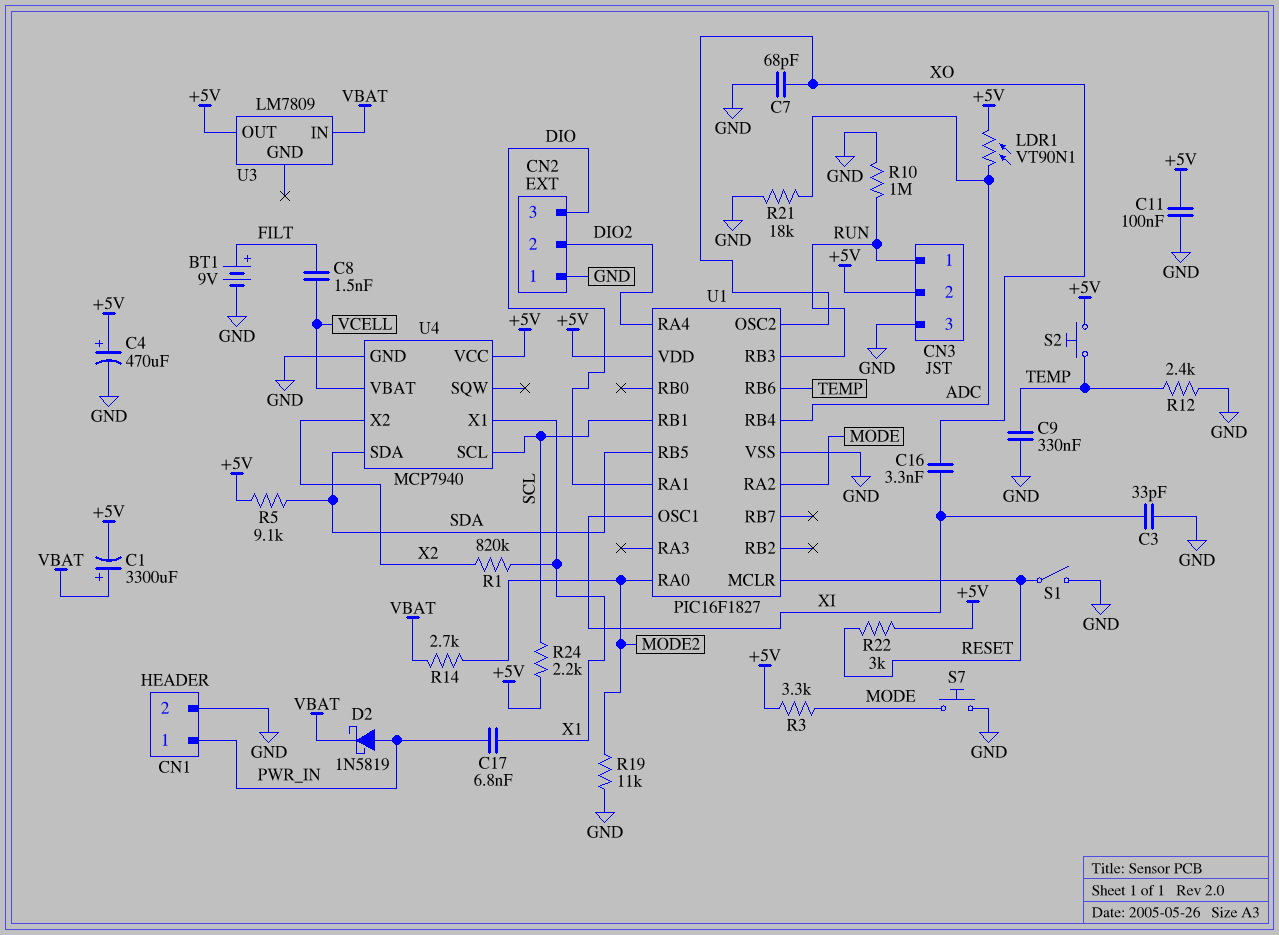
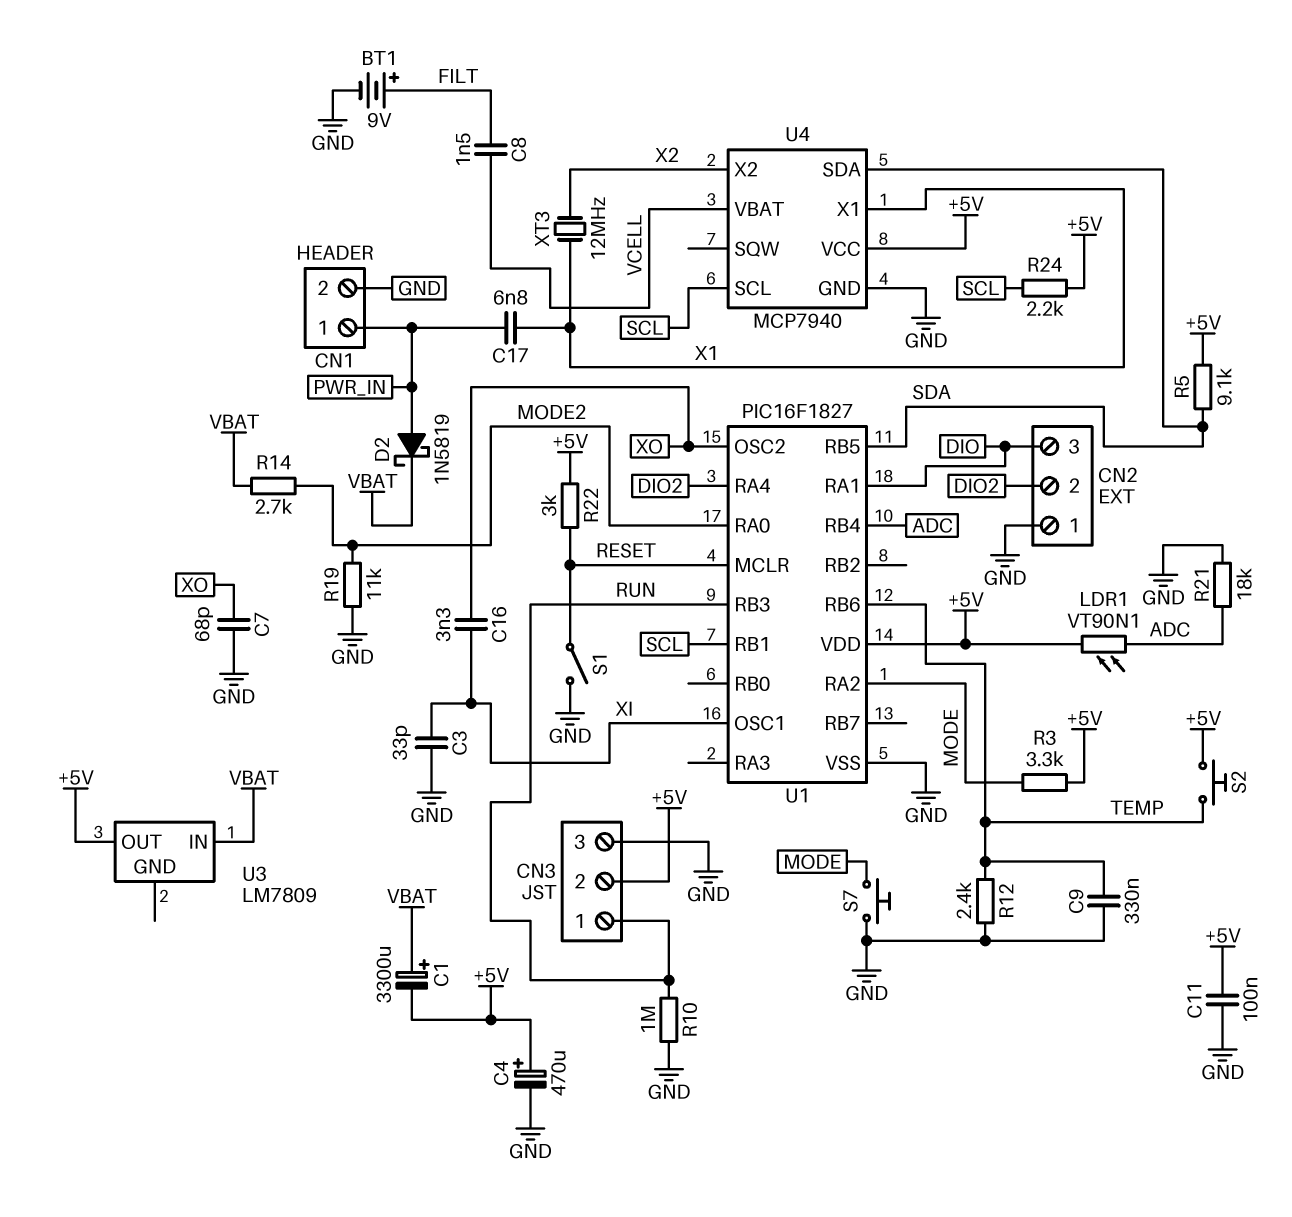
R1: 820k (X1, X2) -> none
XT3: none -> 12MHz (X1, X2)

